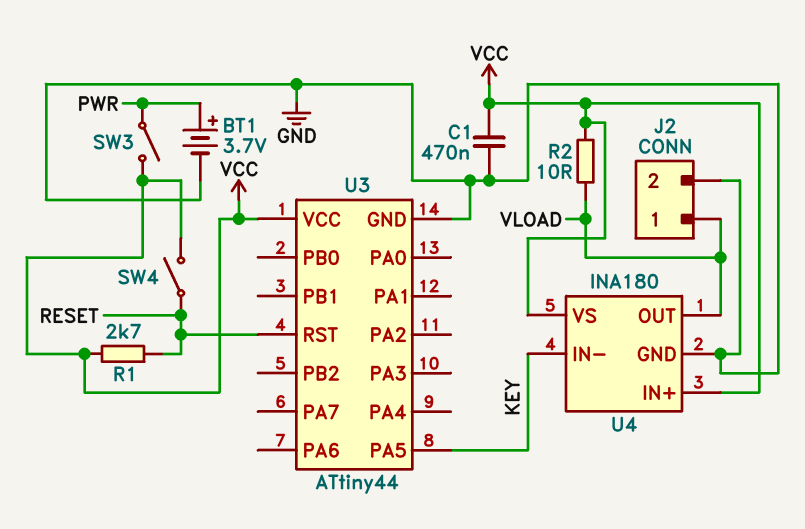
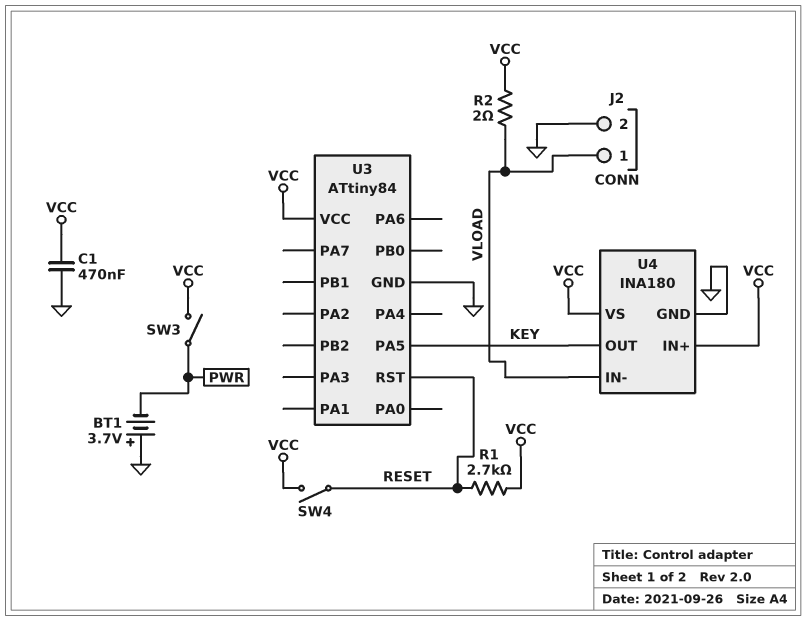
BT1: 3.7V (plus PWR, minus GND) -> 3.7V (plus GND, minus PWR)
R2: 10 (VCC, VLOAD) -> 2 (VCC, VLOAD)
U3: ATtiny44 -> ATtiny84
U4 pin IN-: KEY -> VLOAD
U4 pin OUT: VLOAD -> KEY

